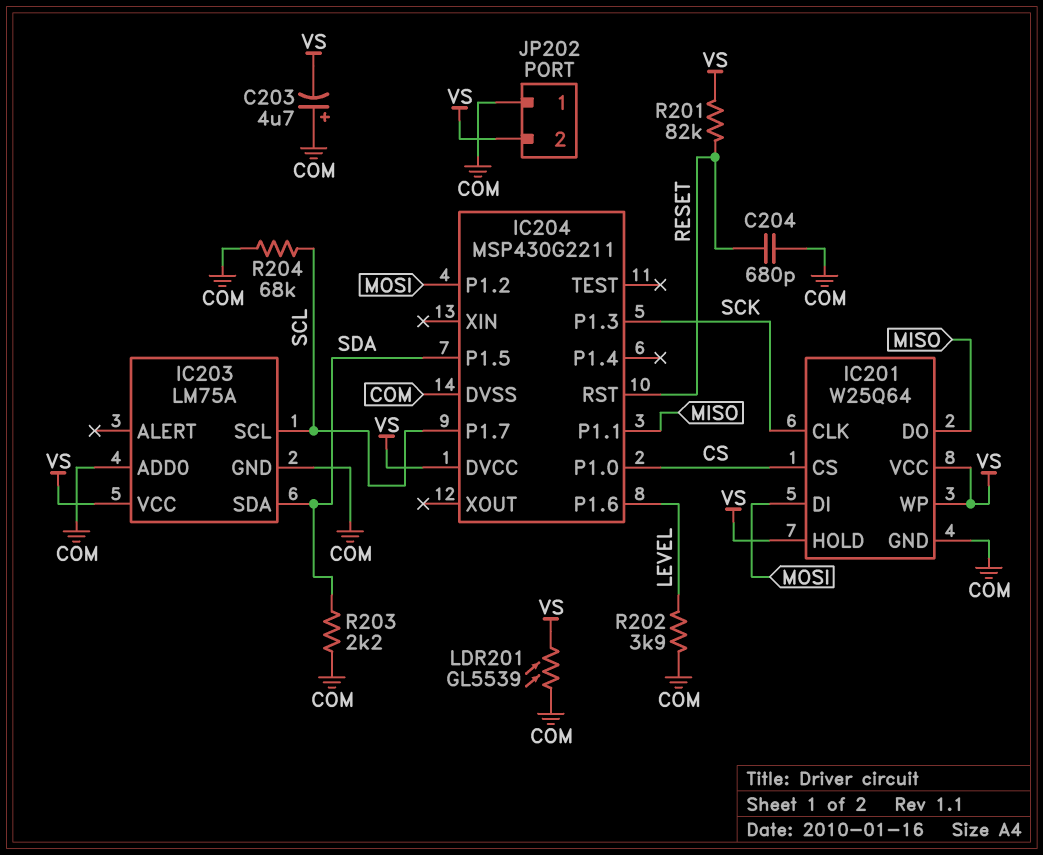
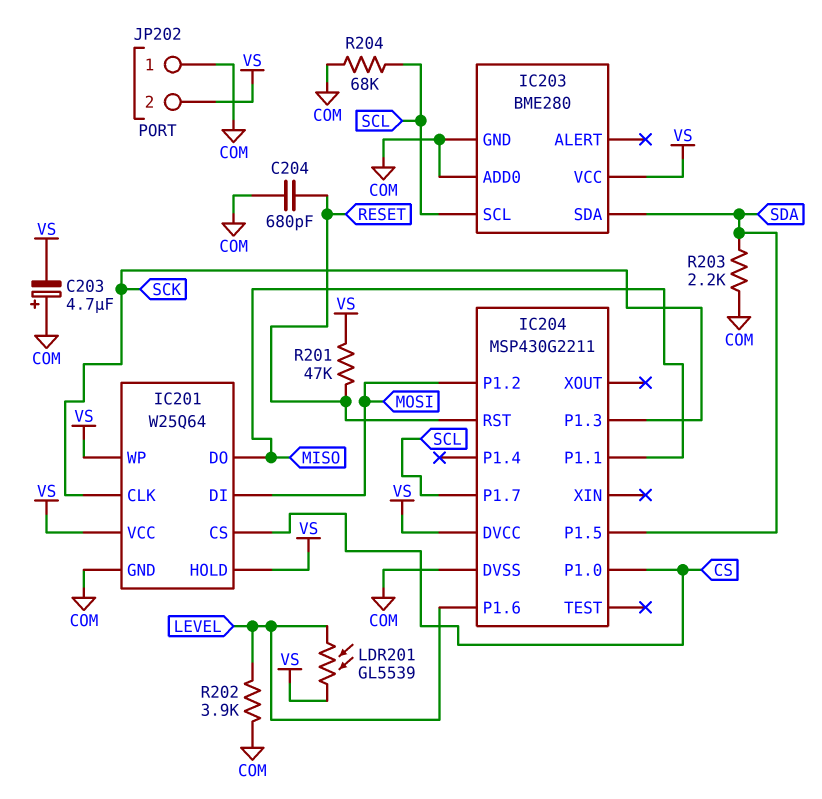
IC203: LM75A -> BME280
LDR201: GL5539 (COM, VS) -> GL5539 (LEVEL, VS)
R201: 82k (RESET, VS) -> 47k (RESET, VS)

